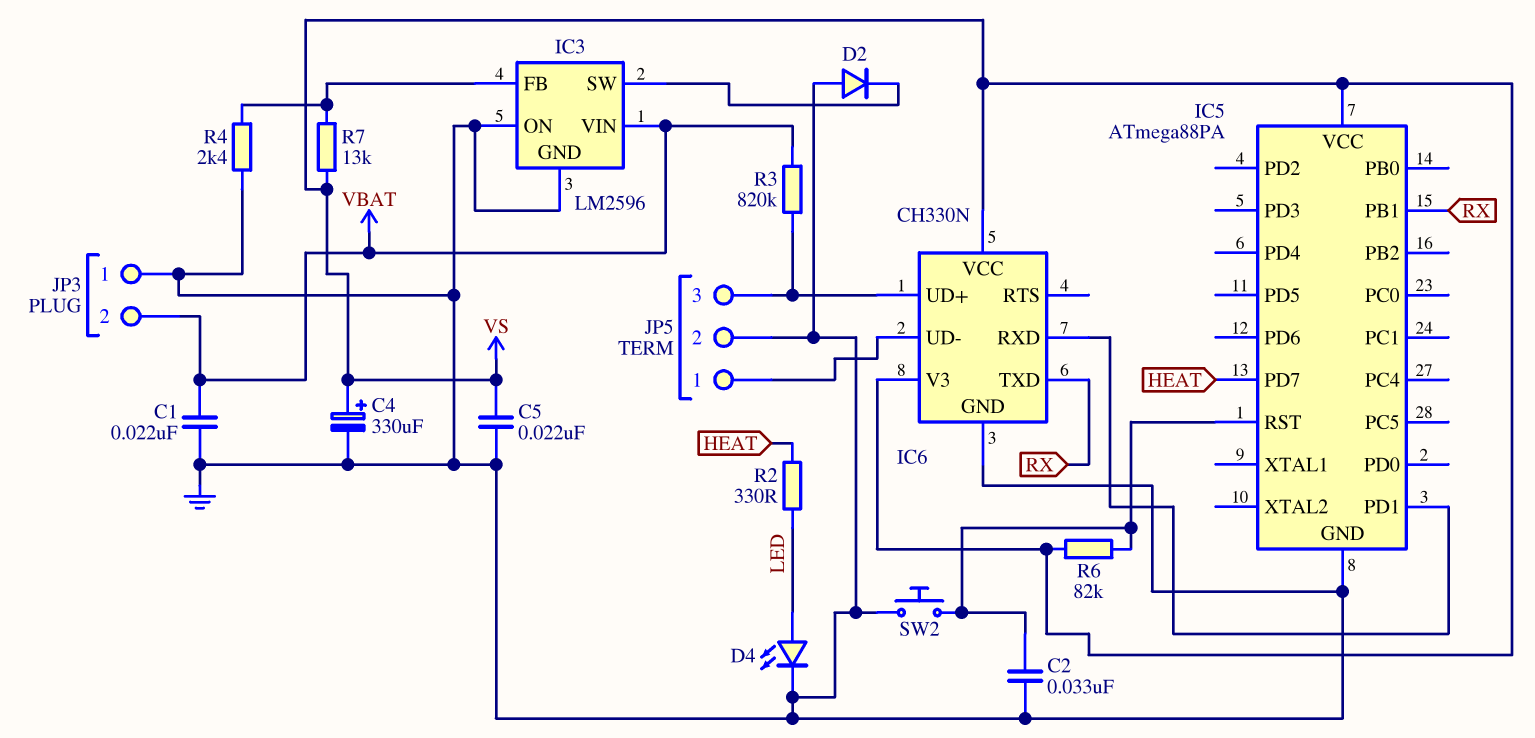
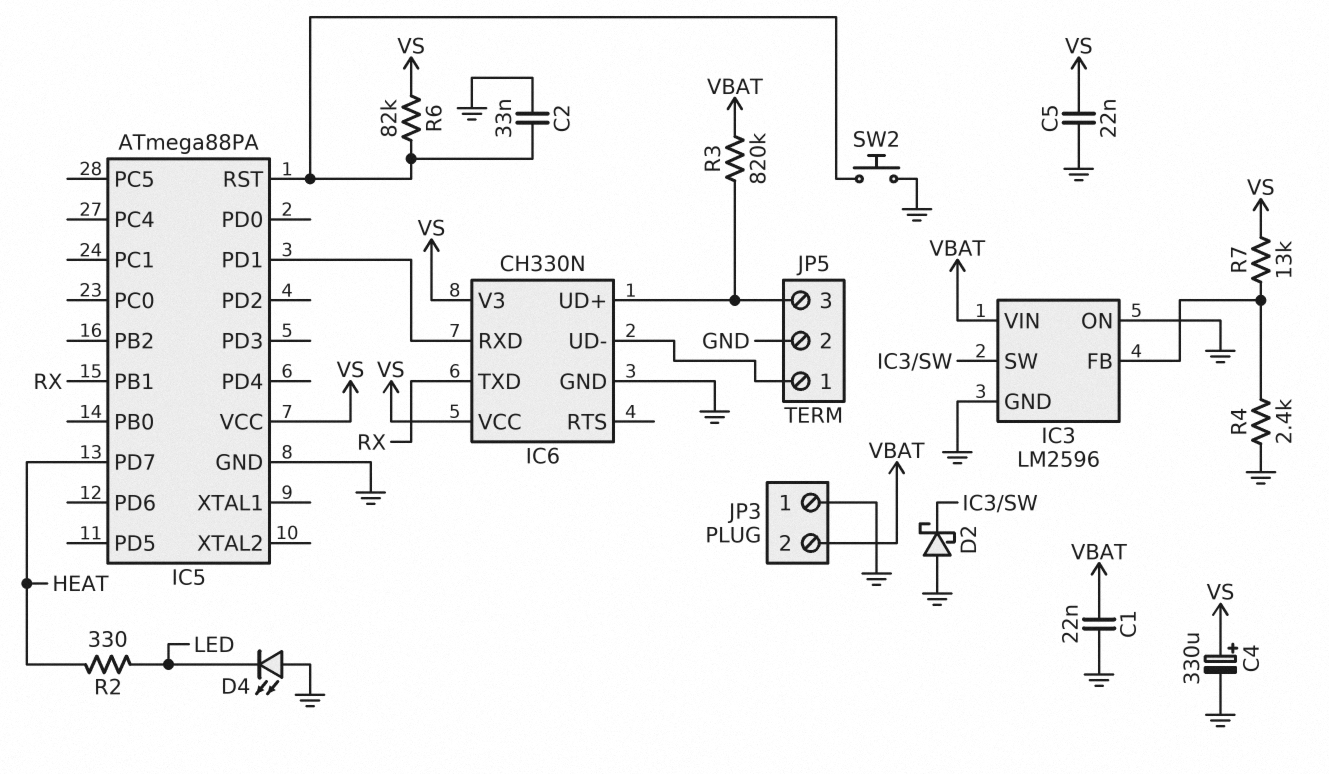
D2: diode (A GND, K IC3/SW) -> schottky (A GND, K IC3/SW)
D4: LED (A LED, K GND) -> LED (A GND, K LED)

